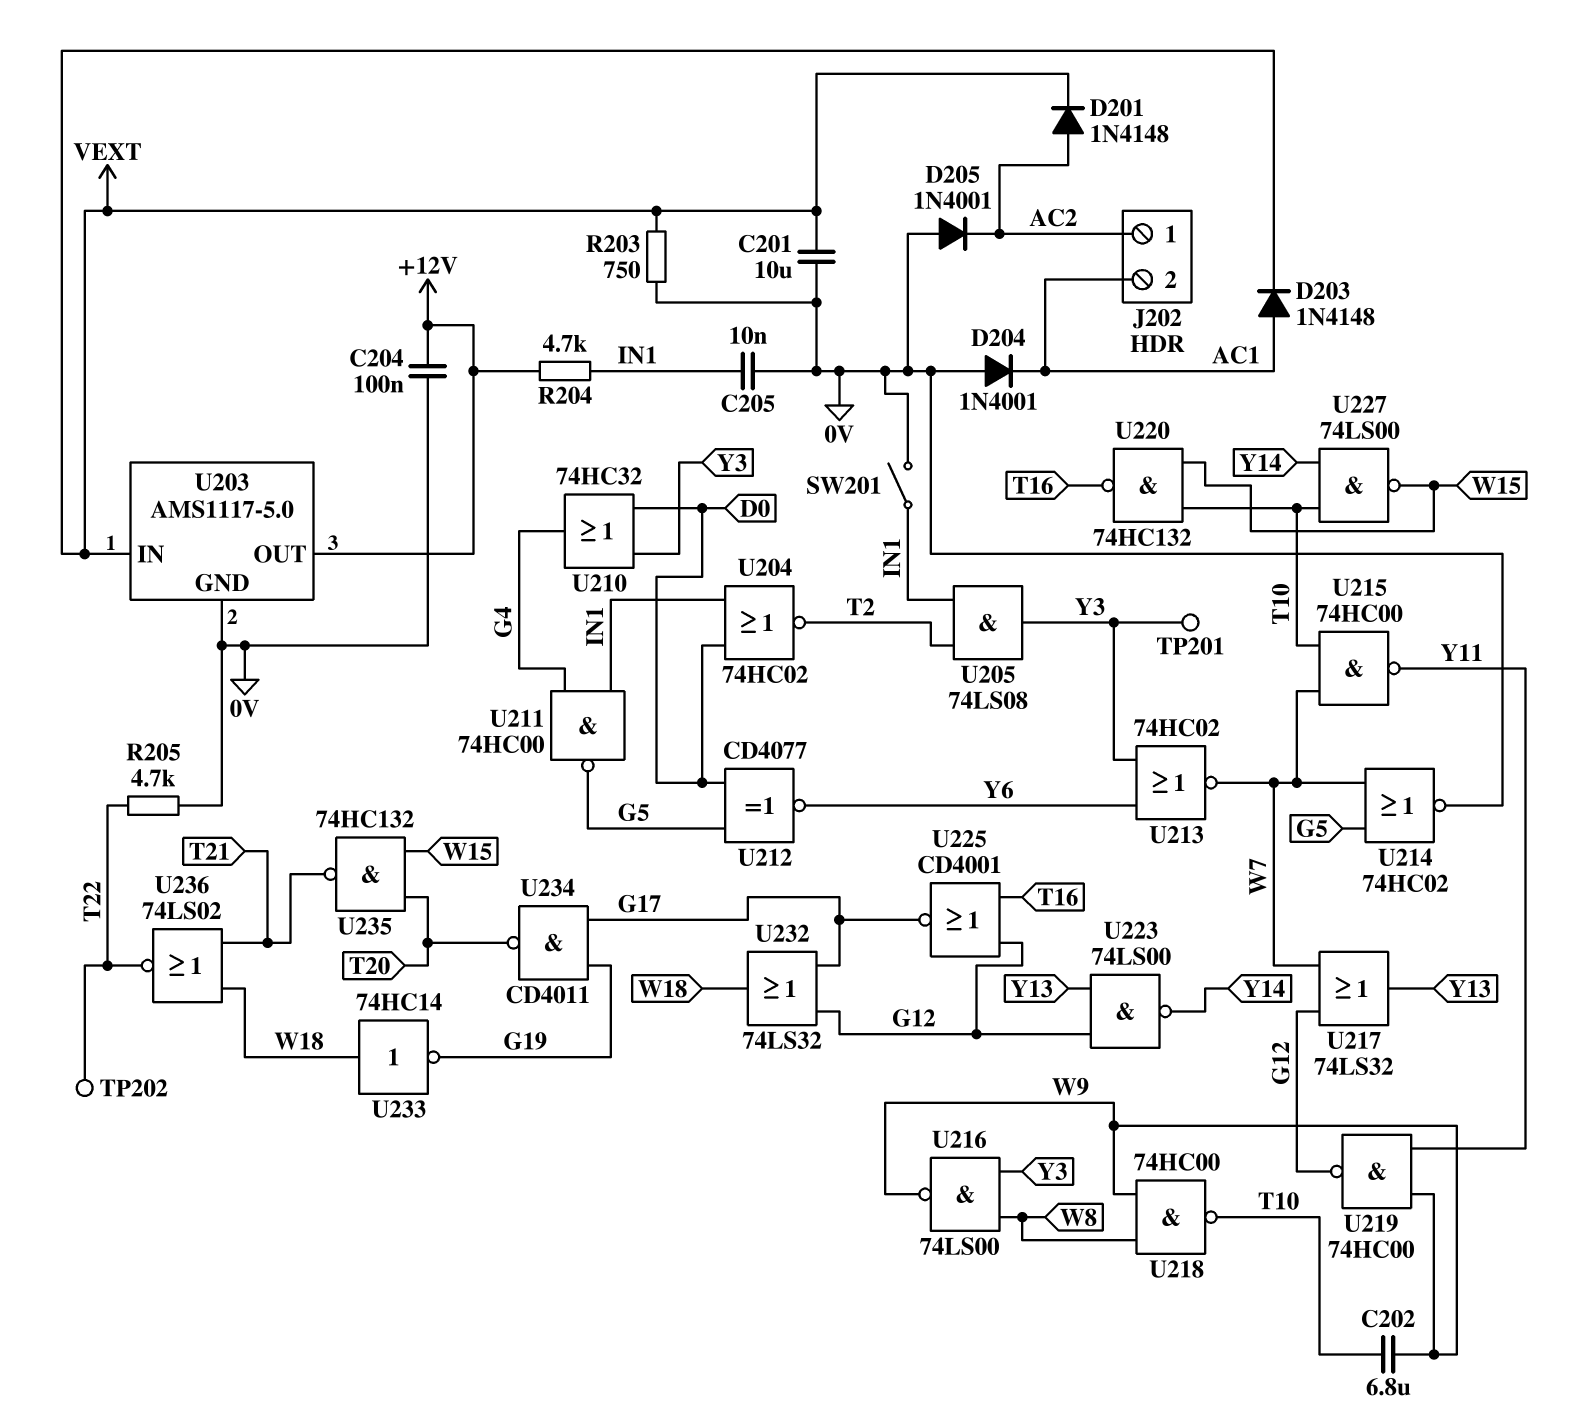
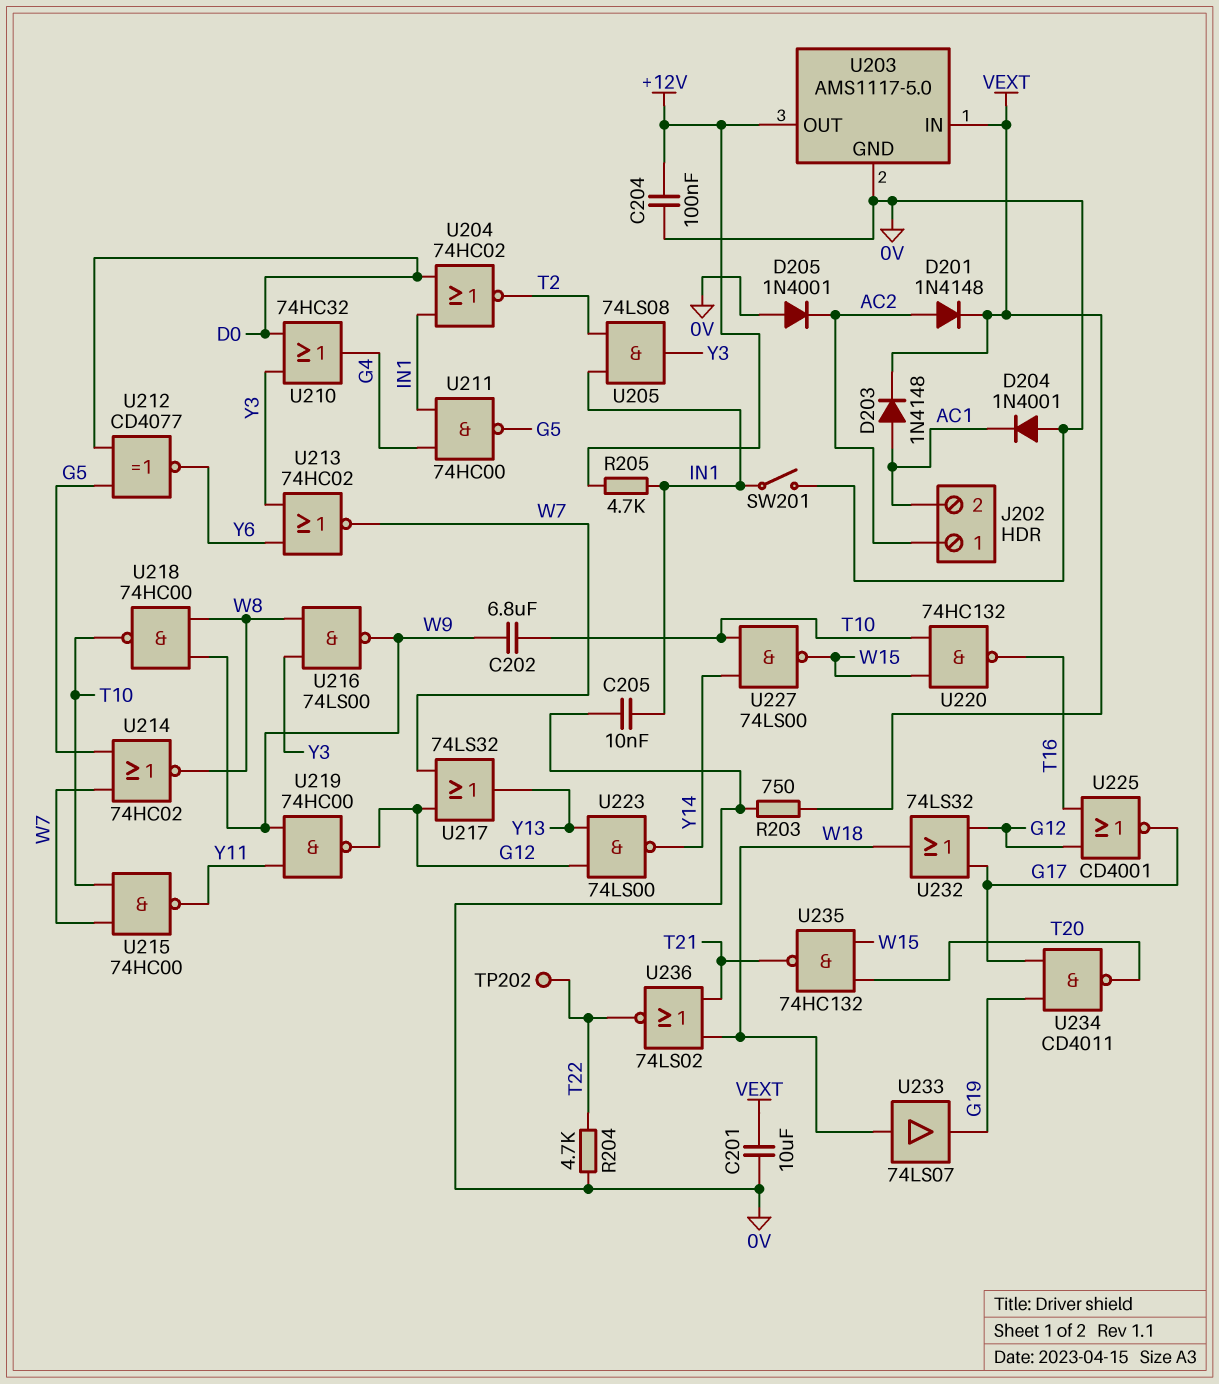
R204: 4.7k (+12V, IN1) -> 4.7k (0V, T22)
R205: 4.7k (0V, T22) -> 4.7k (+12V, IN1)
TP201: test point (Y3) -> none
U214: NOR 74HC02 (in G5, in W7, out 0V) -> NOR 74HC02 (in G5, in W7, out W8)
U233: NOT 74HC14 (in W18, out G19) -> buffer 74LS07 (in W18, out G19)

